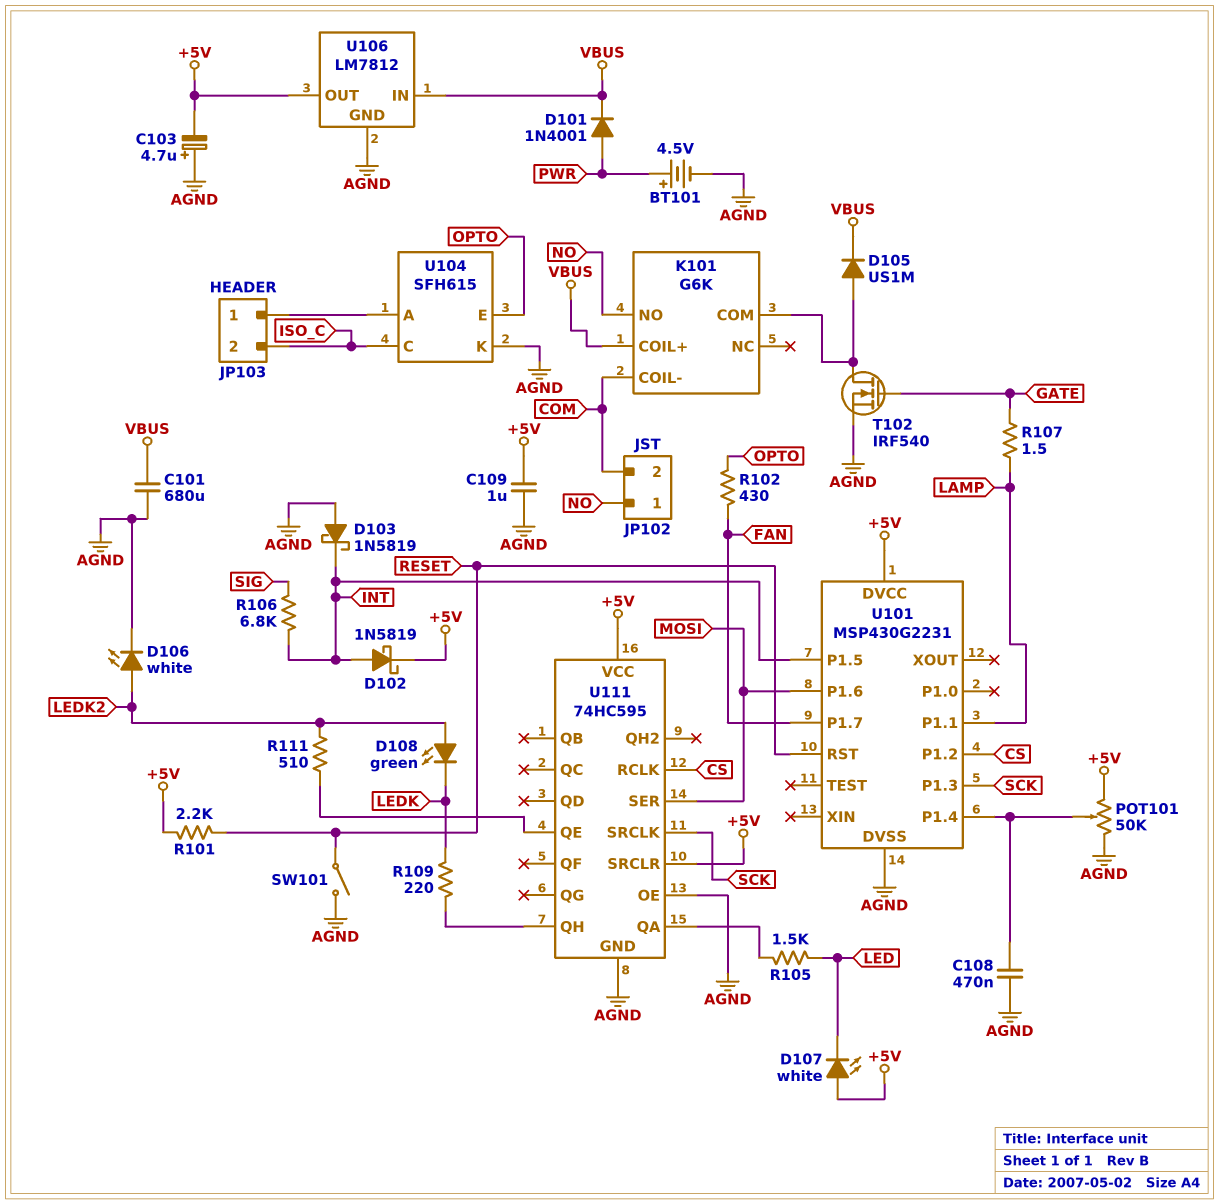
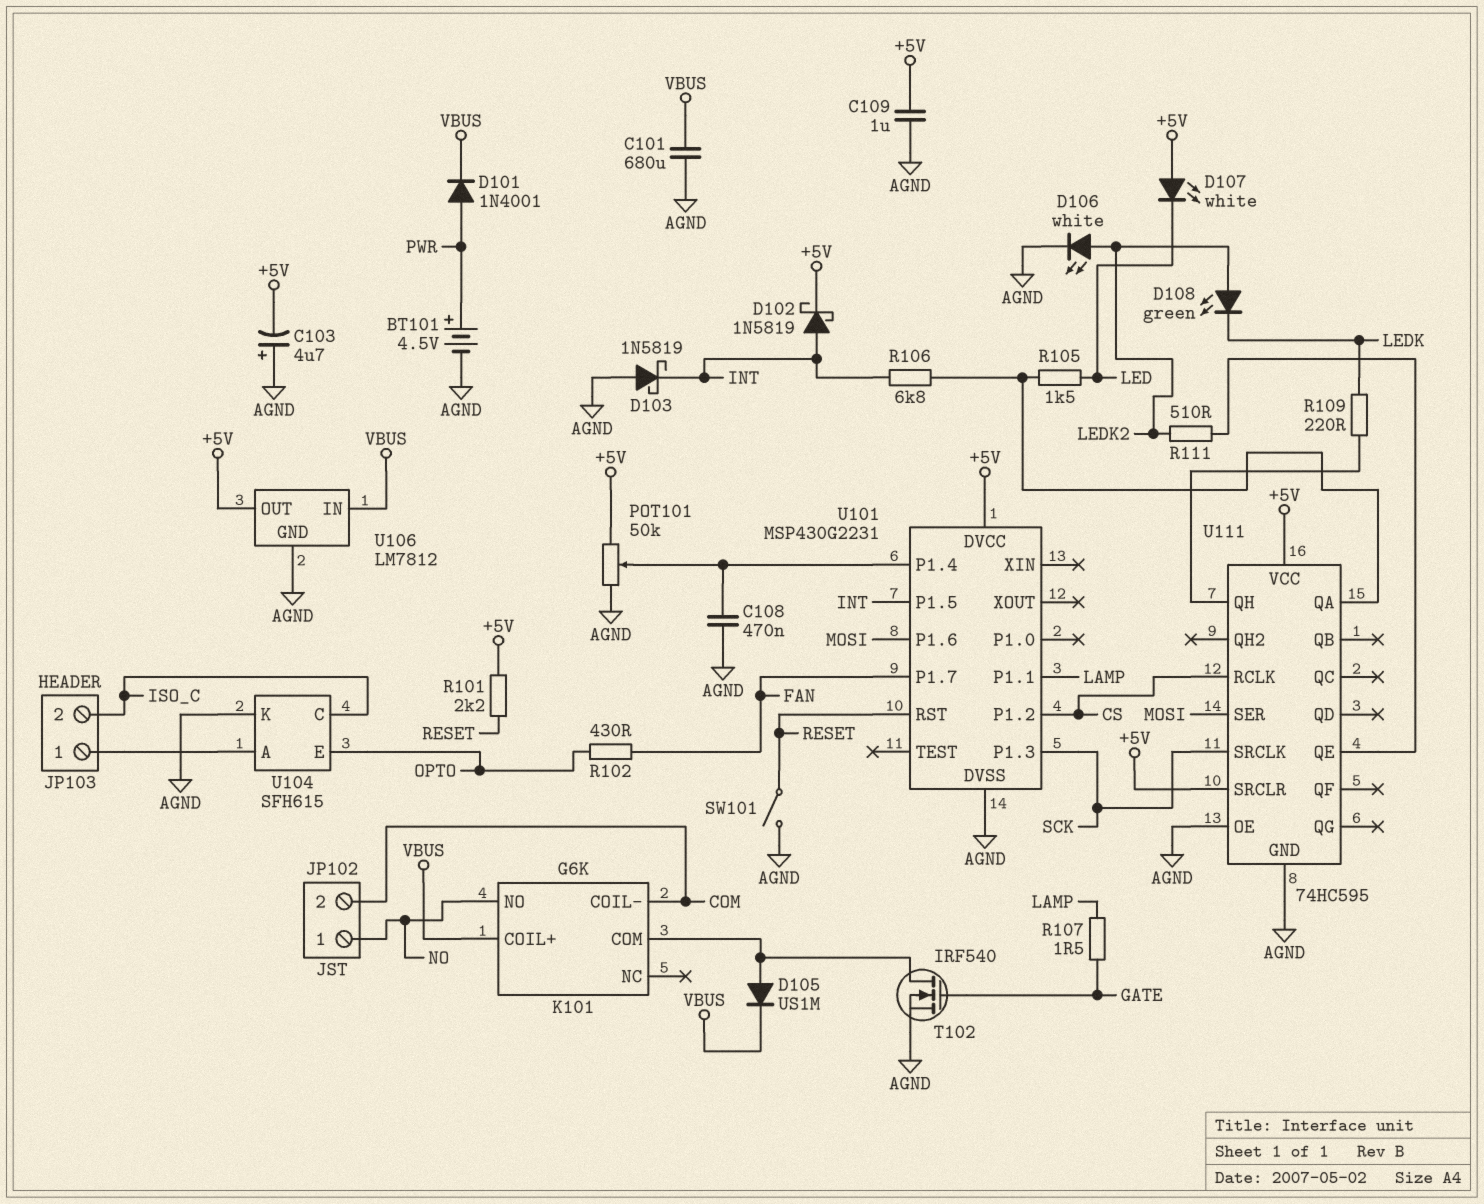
R106: 6.8k (INT, SIG) -> 6.8k (INT, U111/QA)

